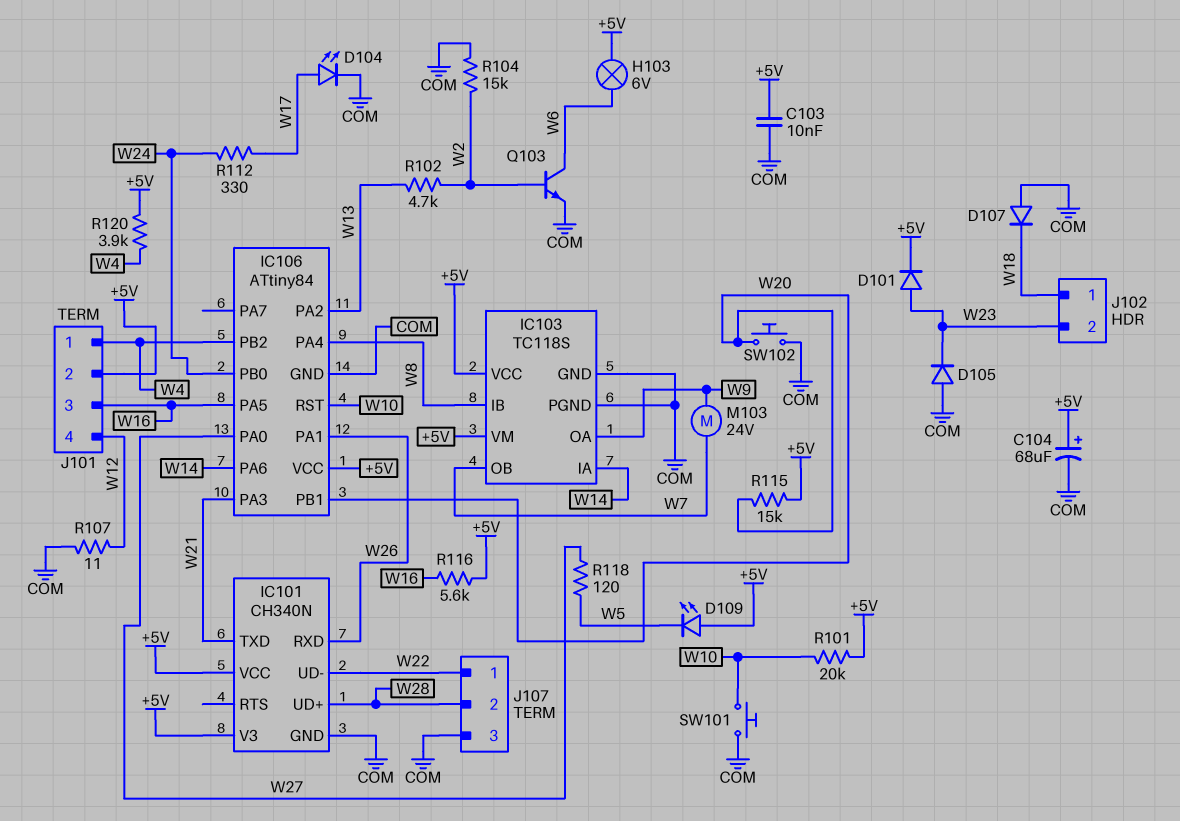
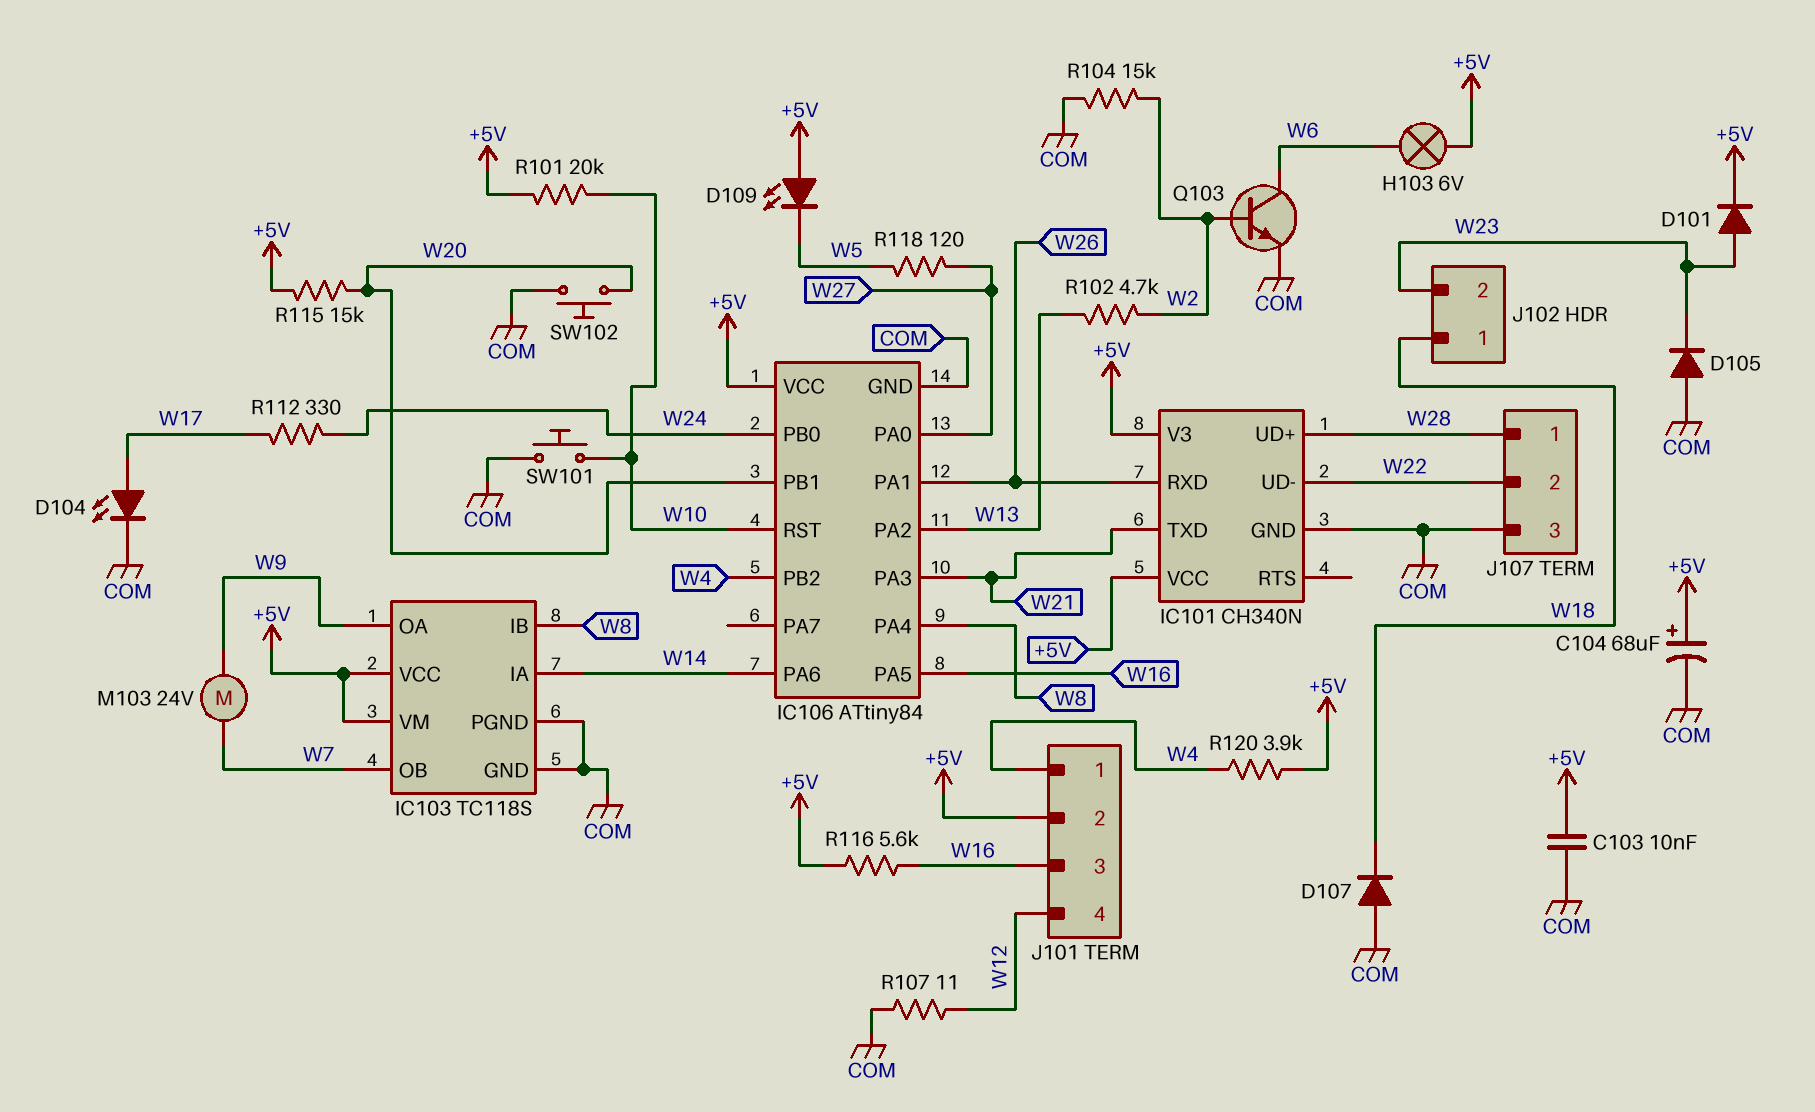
J107 pin 1: W22 -> W28
J107 pin 2: W28 -> W22

